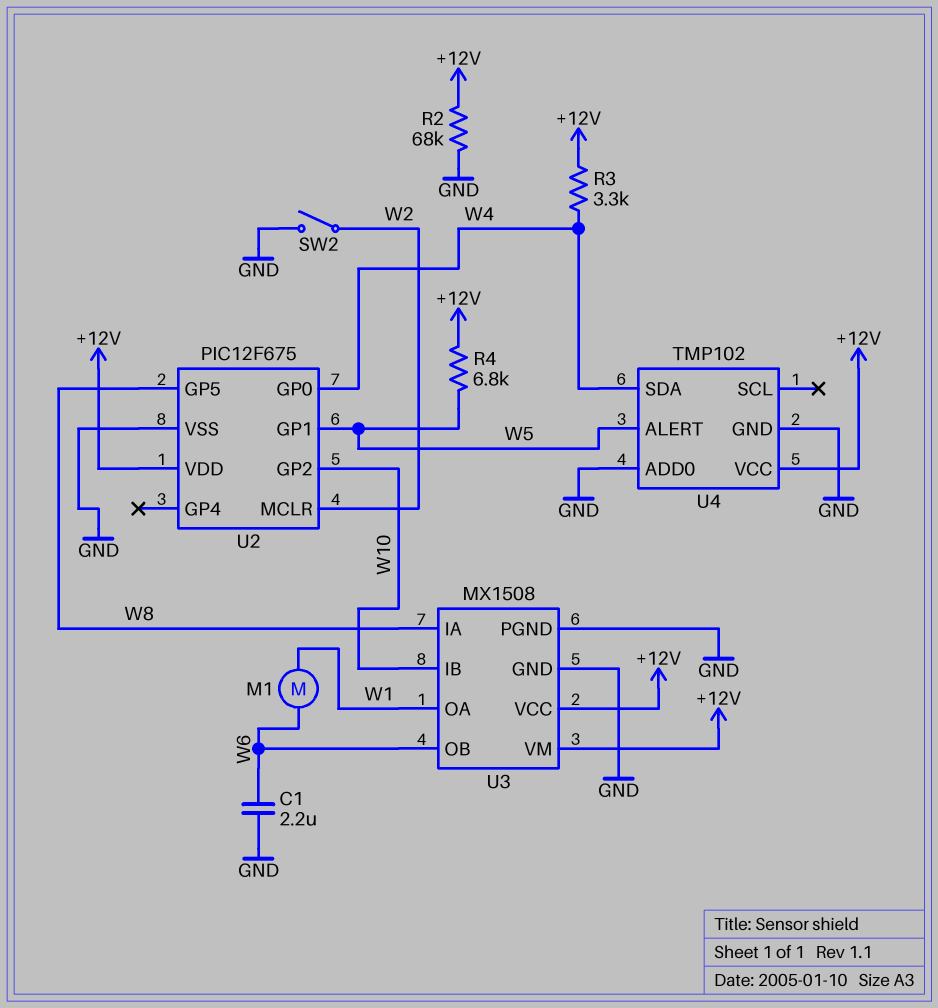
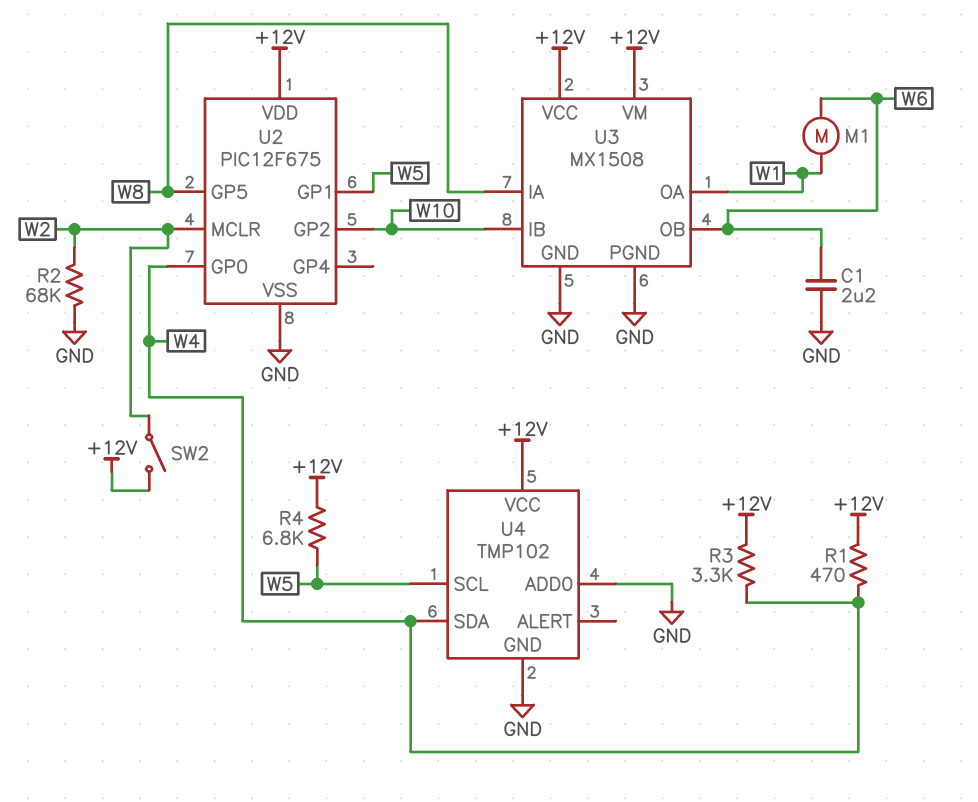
R1: none -> 470 (+12V, W4)
R2: 68k (+12V, GND) -> 68k (GND, W2)
SW2: switch (GND, W2) -> switch (+12V, W2)
U4 pin ALERT: W5 -> none
U4 pin SCL: none -> W5

